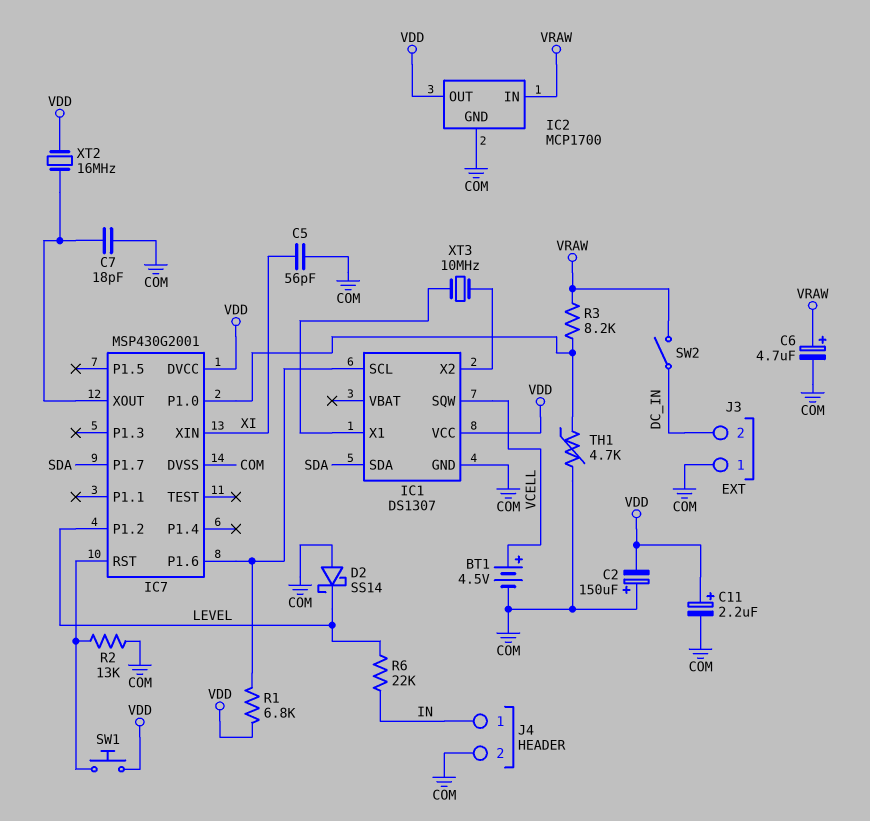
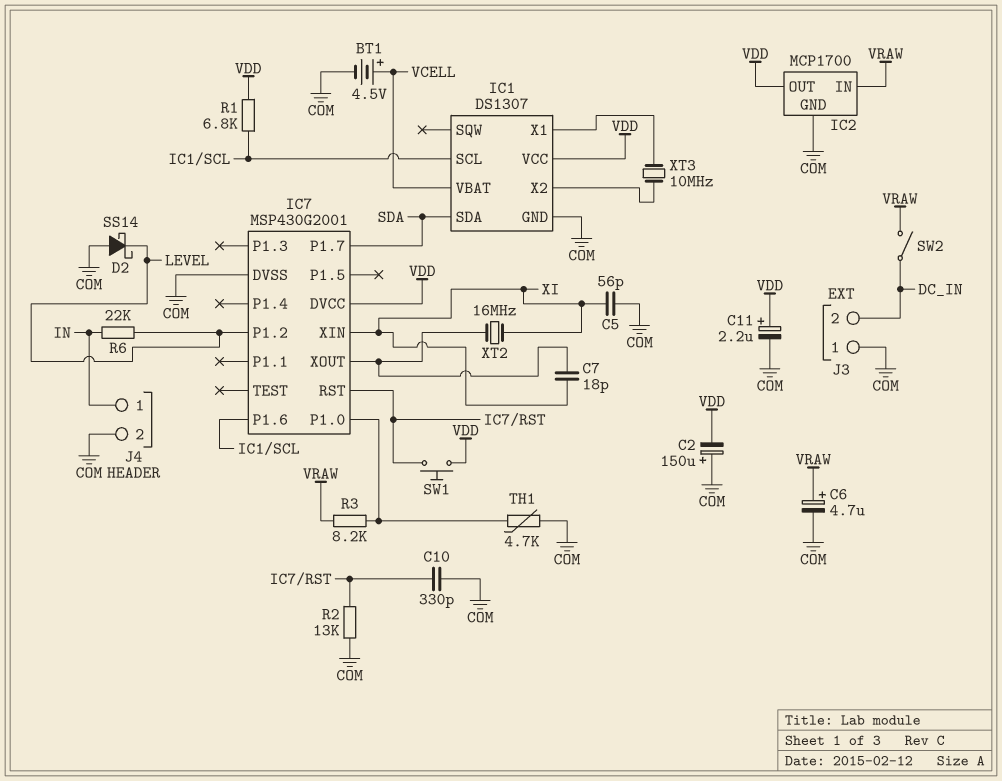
C7: 18pF (COM, IC7/XOUT) -> 18pF (IC7/XOUT, XI)
C10: none -> 330pF (COM, IC7/RST)
IC1 pin SQW: VCELL -> none
IC1 pin VBAT: none -> VCELL
XT2: 16MHz (IC7/XOUT, VDD) -> 16MHz (IC7/XOUT, XI)

